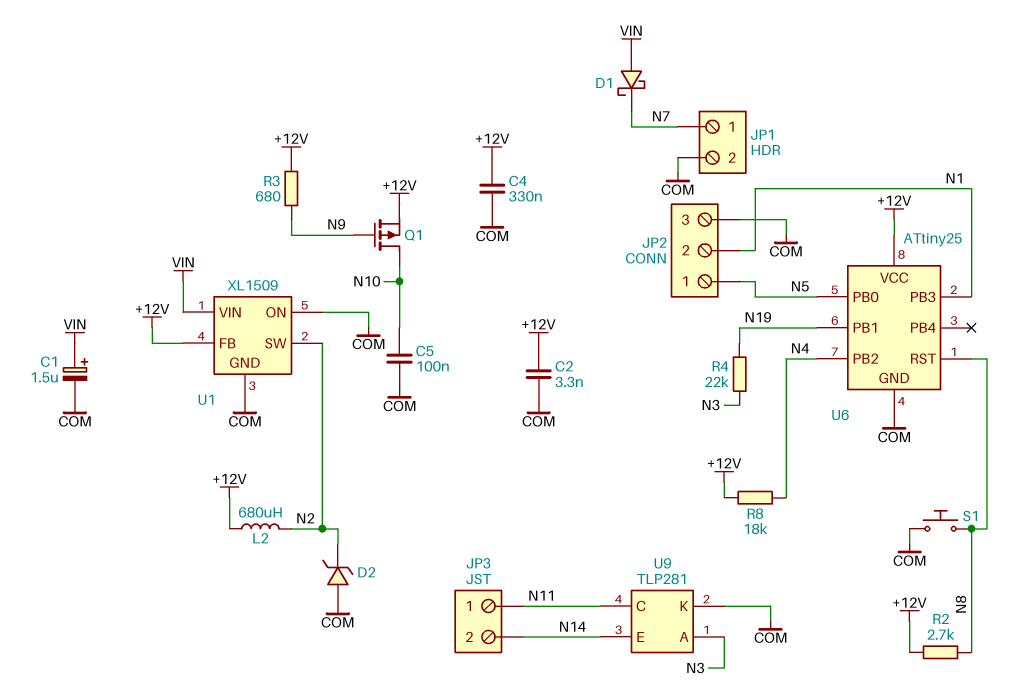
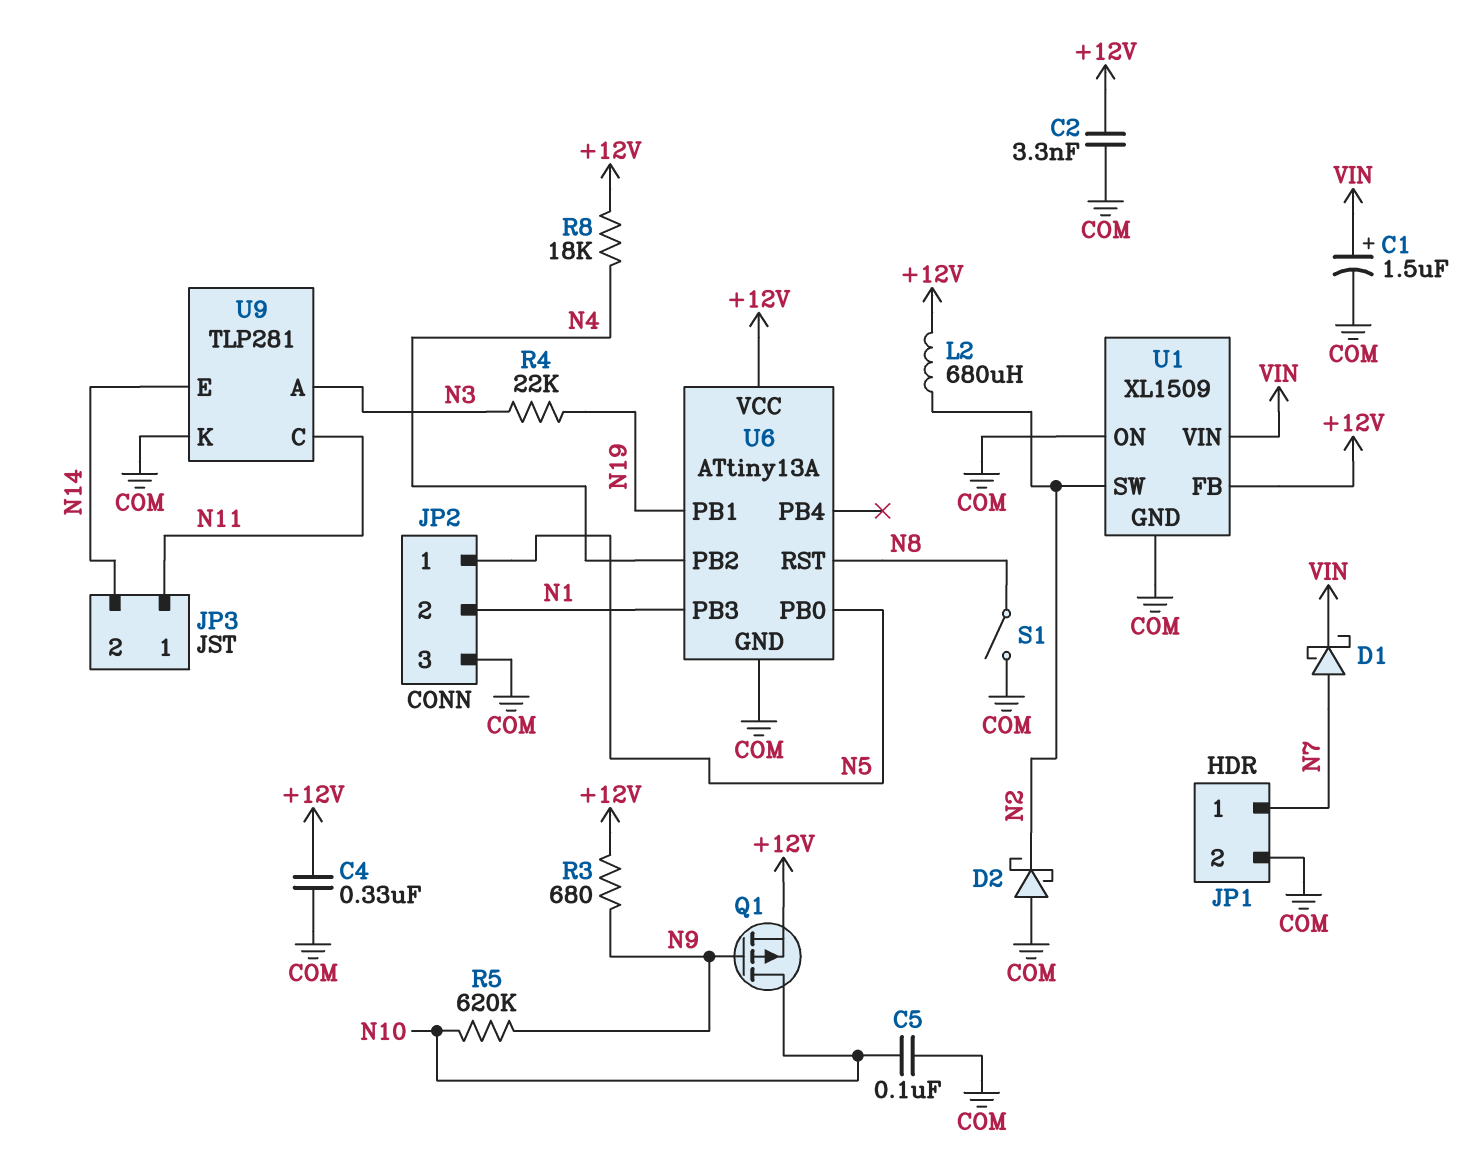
D1: schottky (A VIN, K N7) -> schottky (A N7, K VIN)
D2: zener (A COM, K N2) -> schottky (A COM, K N2)
R2: 2.7k (+12V, N8) -> none
R5: none -> 620k (N9, N10)
S1: button (COM, N8) -> switch (COM, N8)
U6: ATtiny25 -> ATtiny13A

